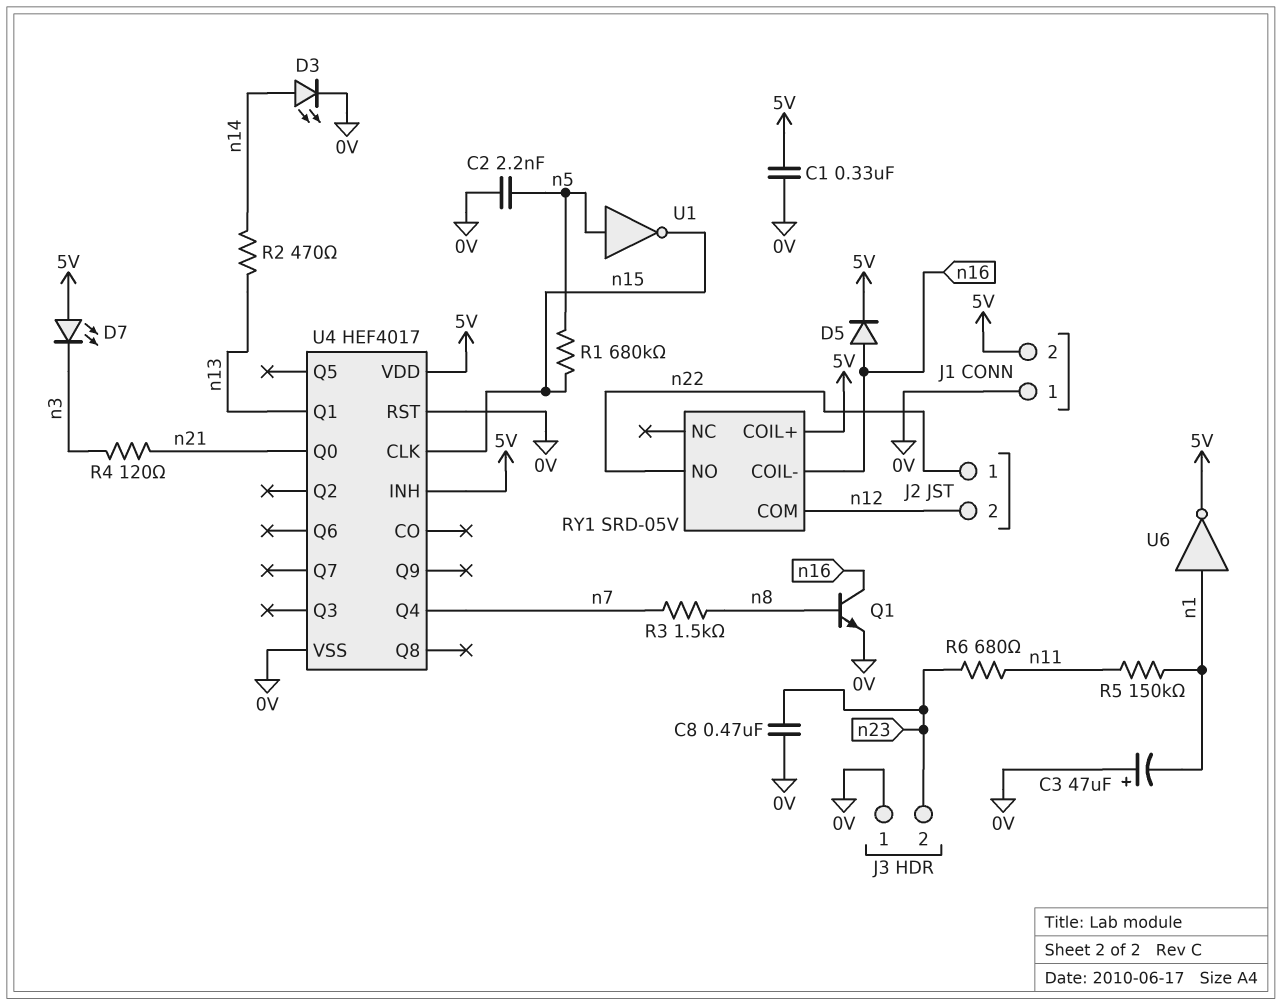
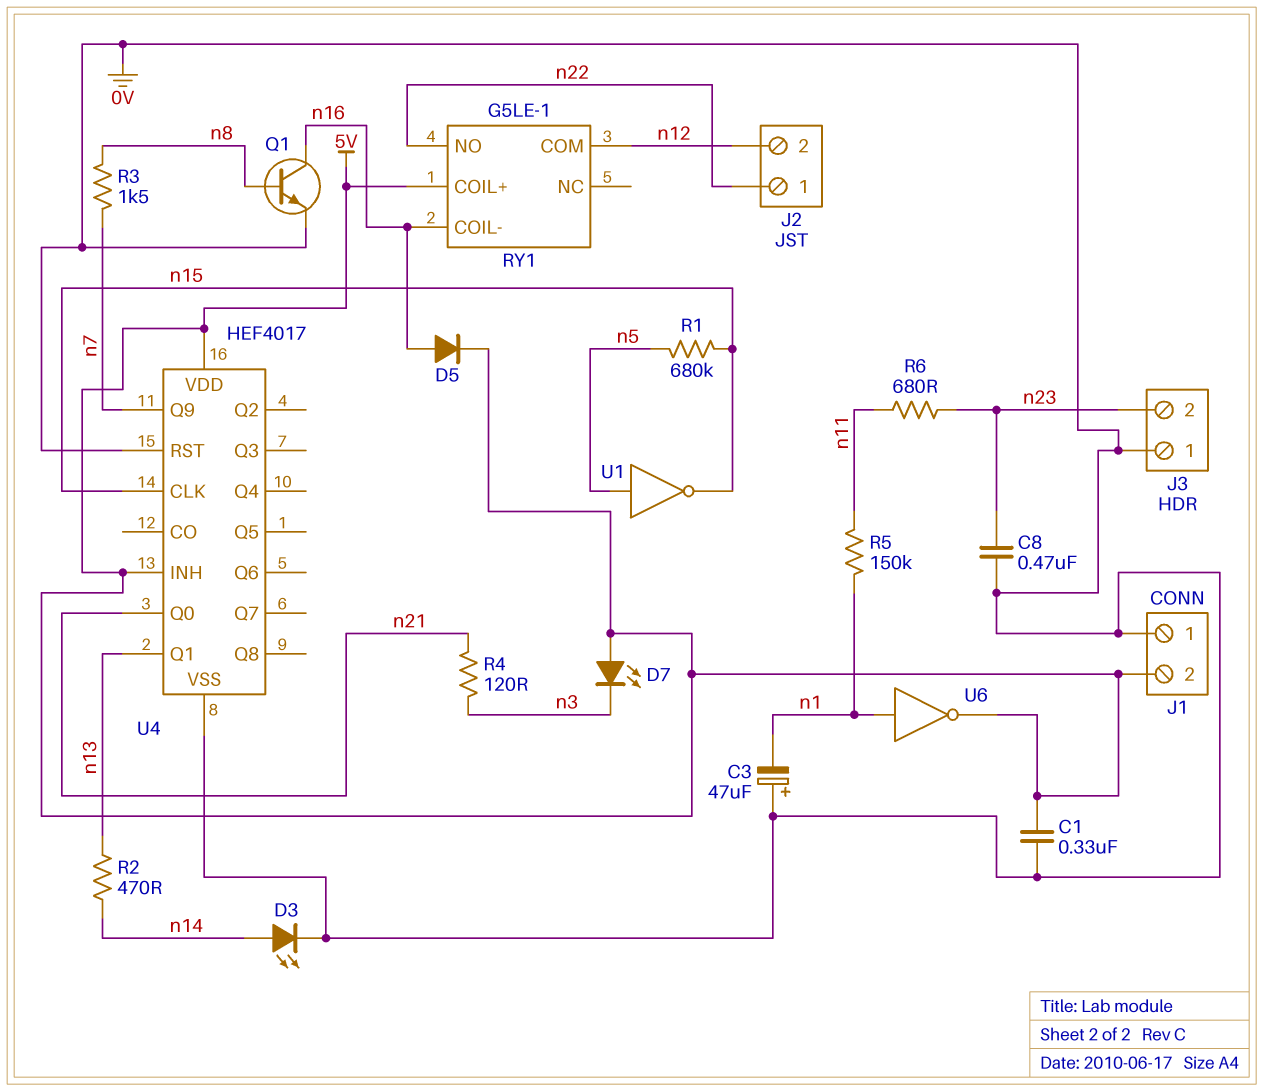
C2: 2.2nF (0V, n5) -> none
RY1: SRD-05V -> G5LE-1
U4 pin Q4: n7 -> none
U4 pin Q9: none -> n7

